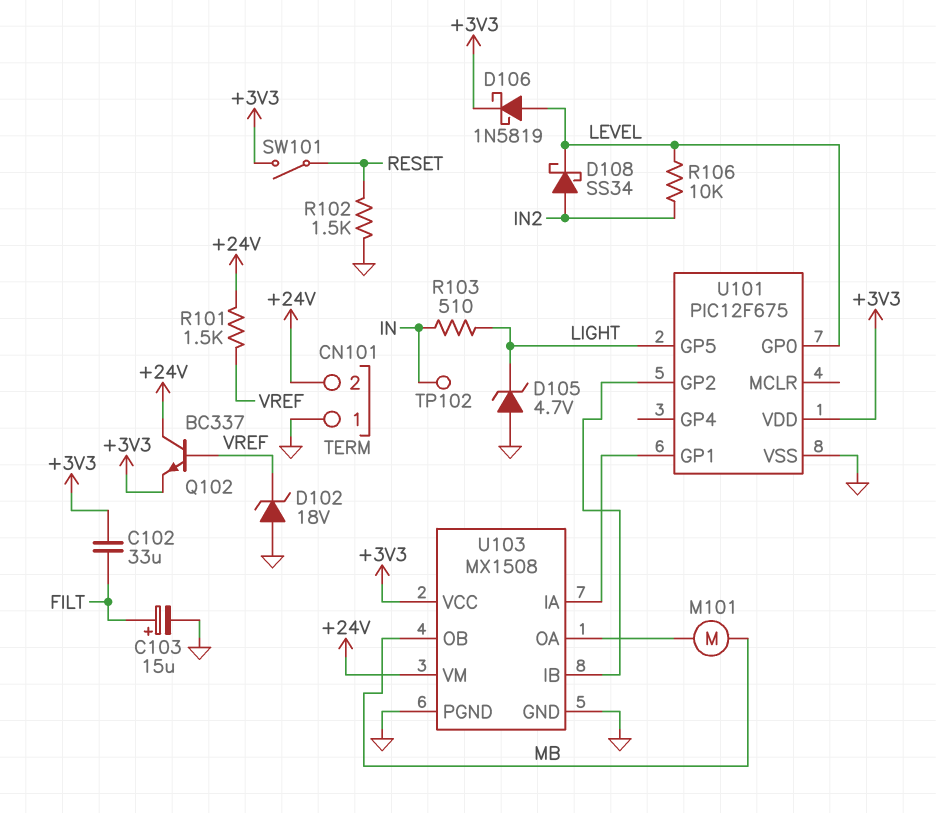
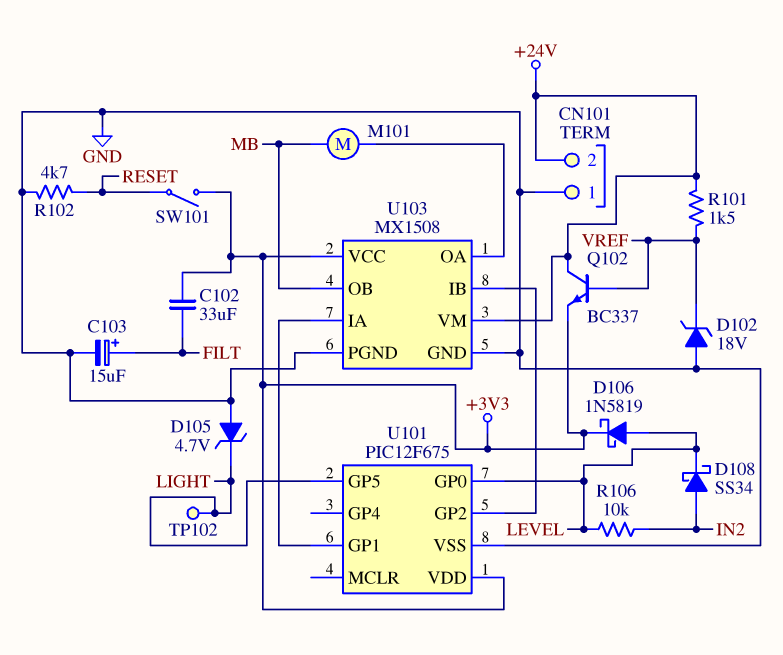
R102: 1.5k (GND, RESET) -> 4.7k (GND, RESET)
R103: 510 (IN, LIGHT) -> none
TP102: test point (IN) -> test point (LIGHT)

